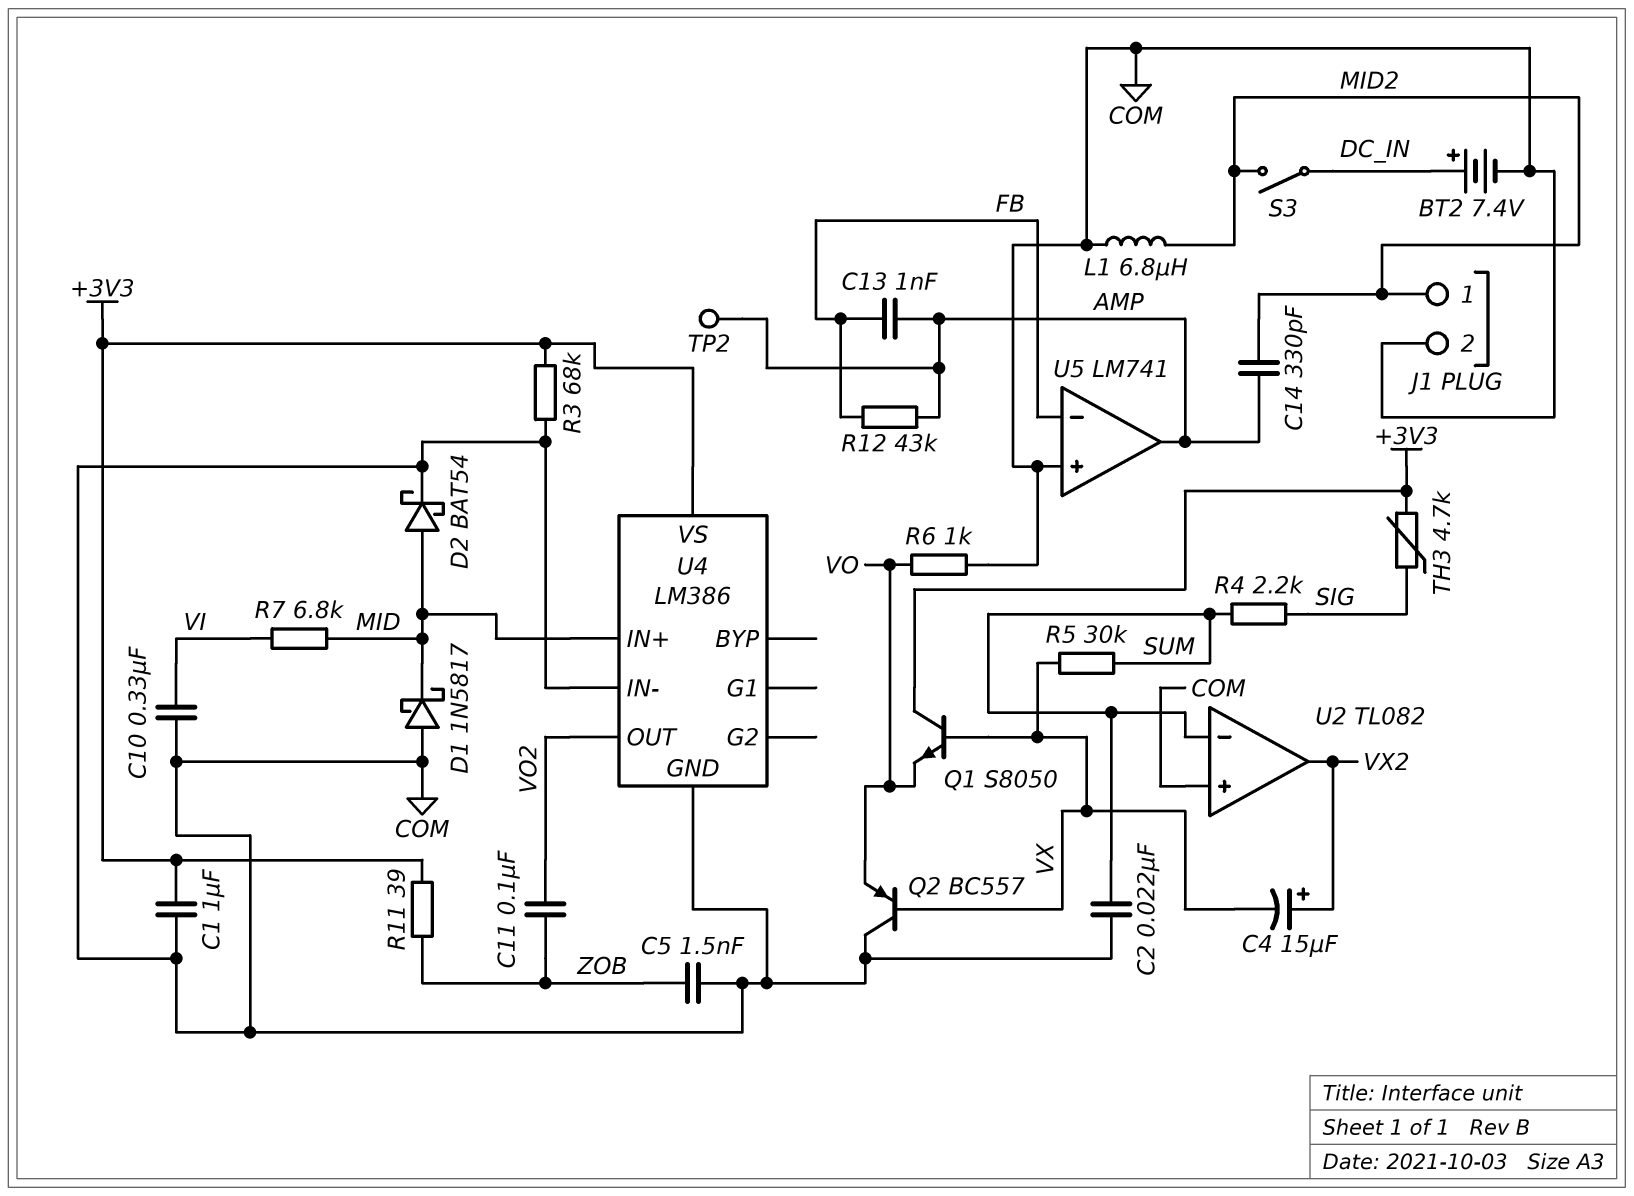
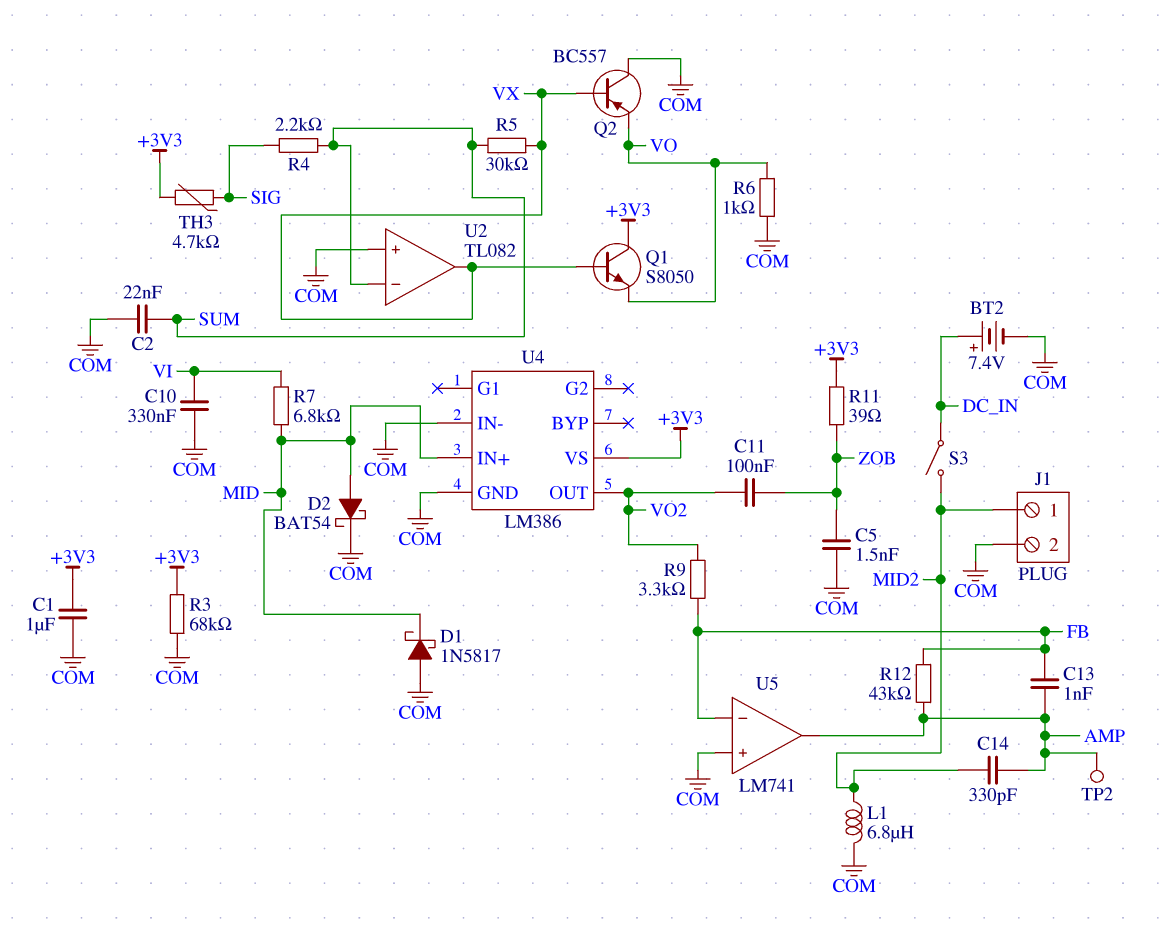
C4: 15uF (plus VX2, minus VX) -> none
R9: none -> 3.3k (FB, VO2)
U2 pin out: VX2 -> VX

